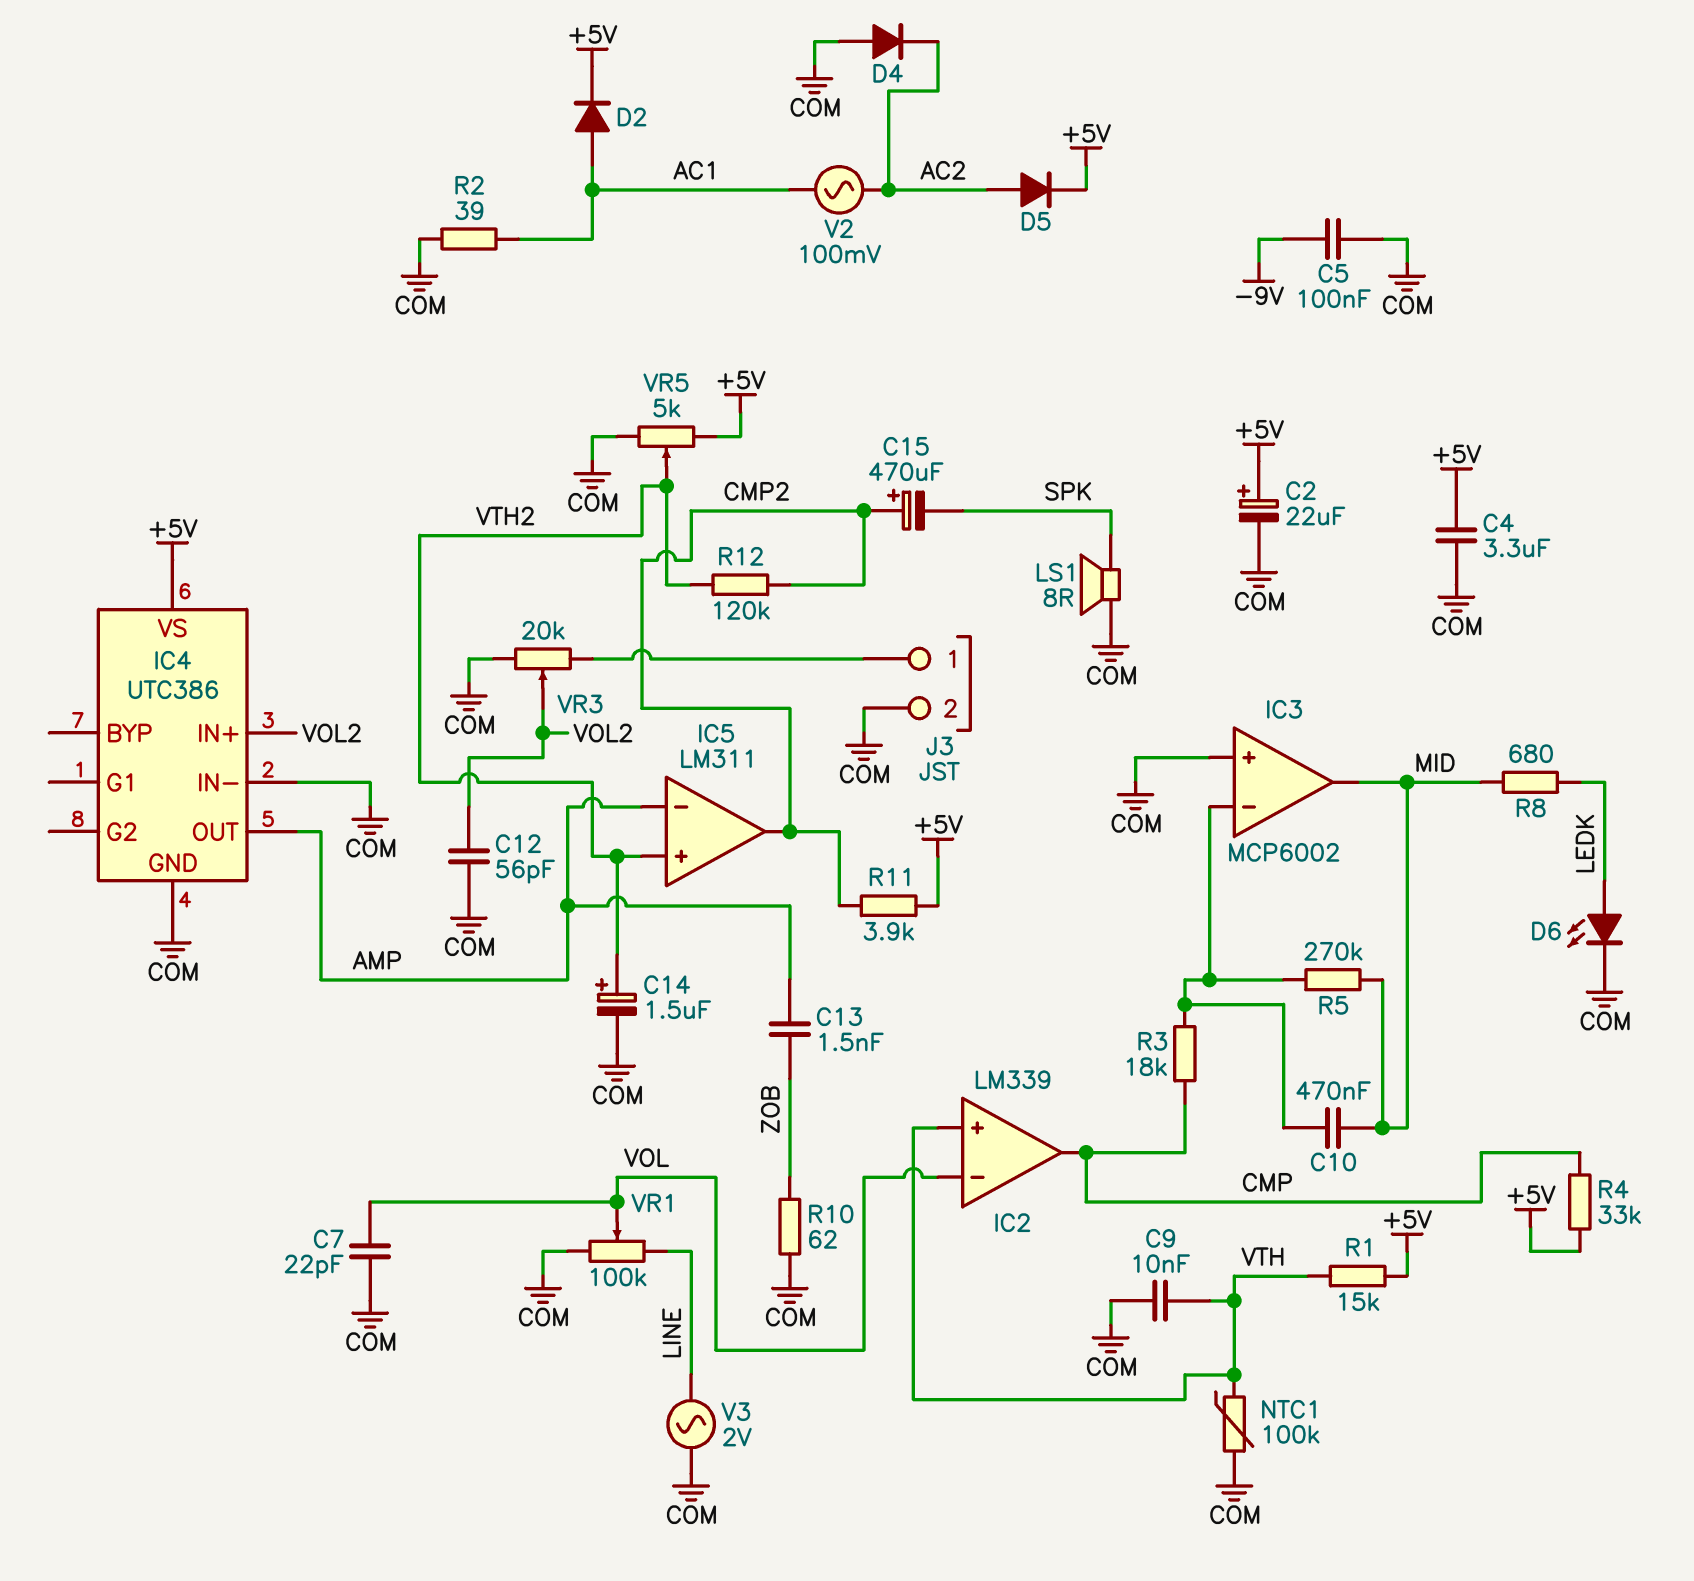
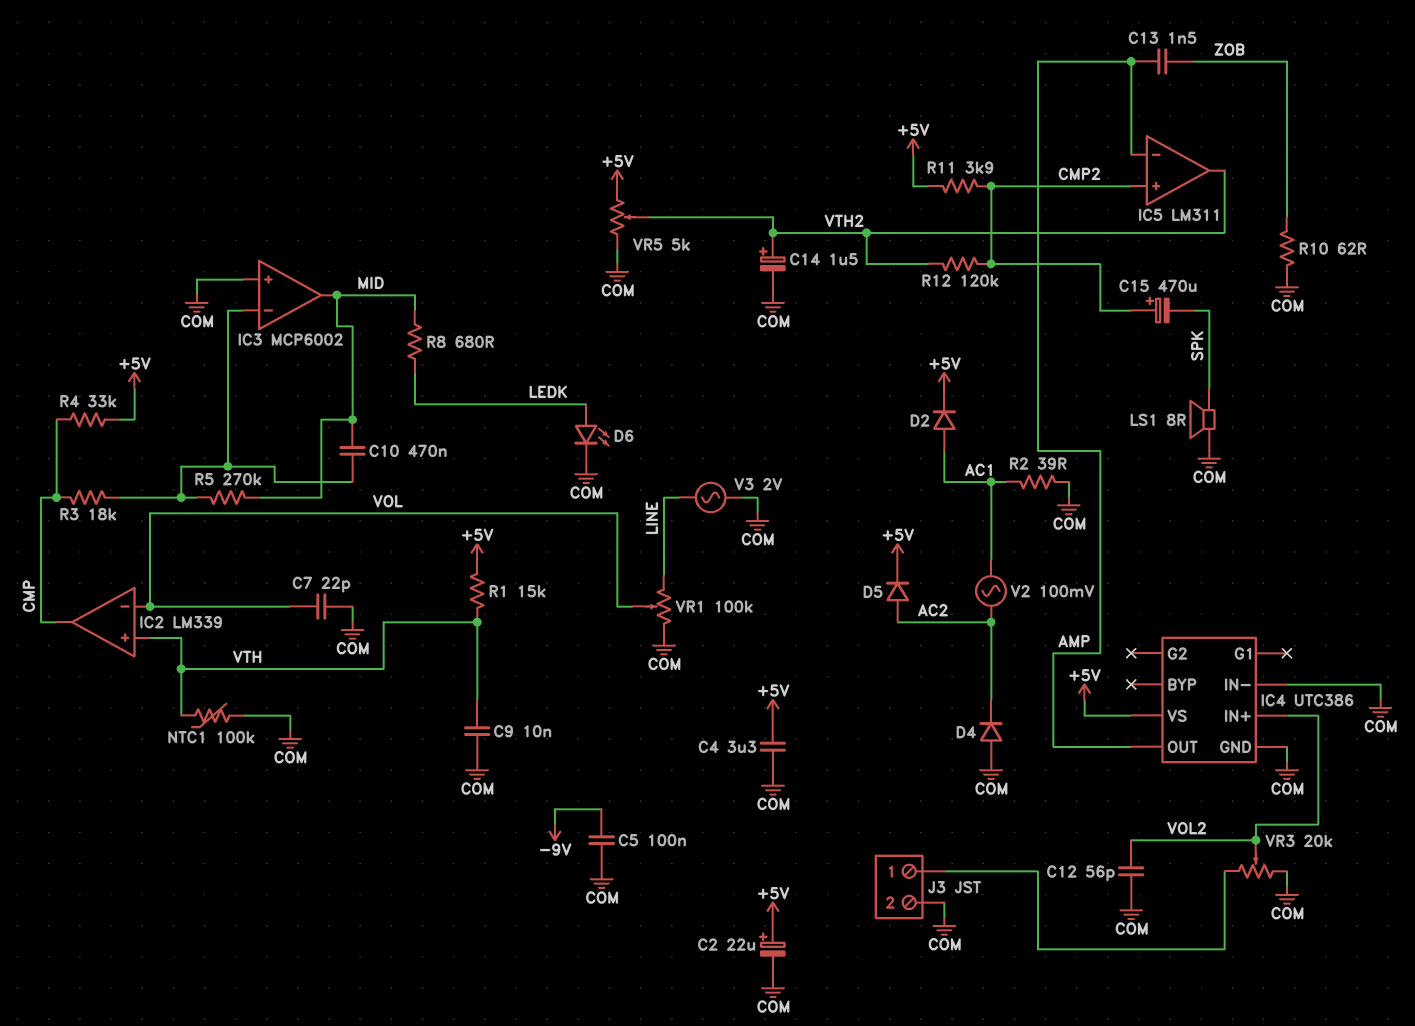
IC5 pin in+: VTH2 -> CMP2
IC5 pin out: CMP2 -> VTH2

